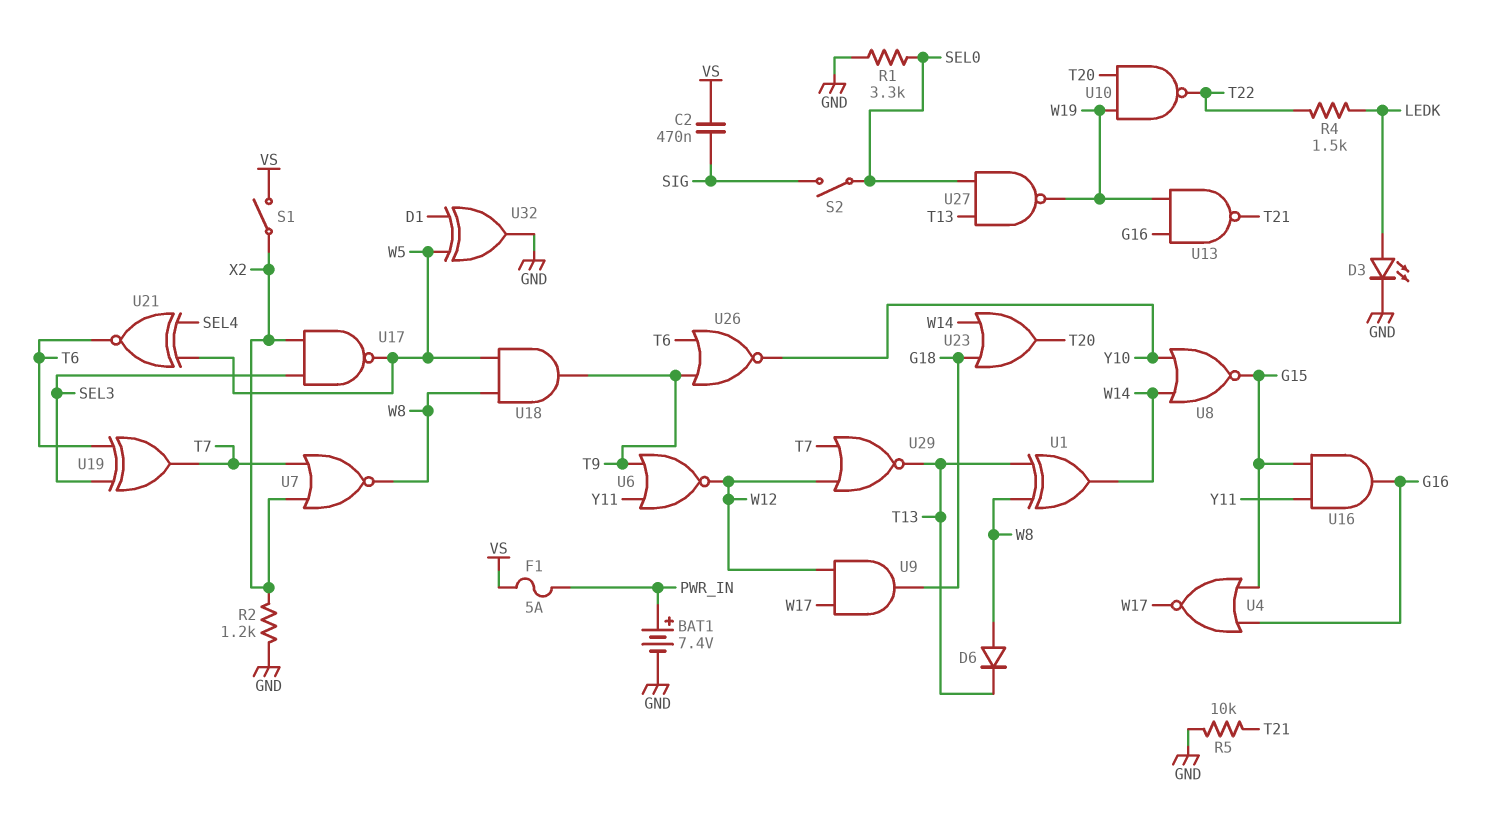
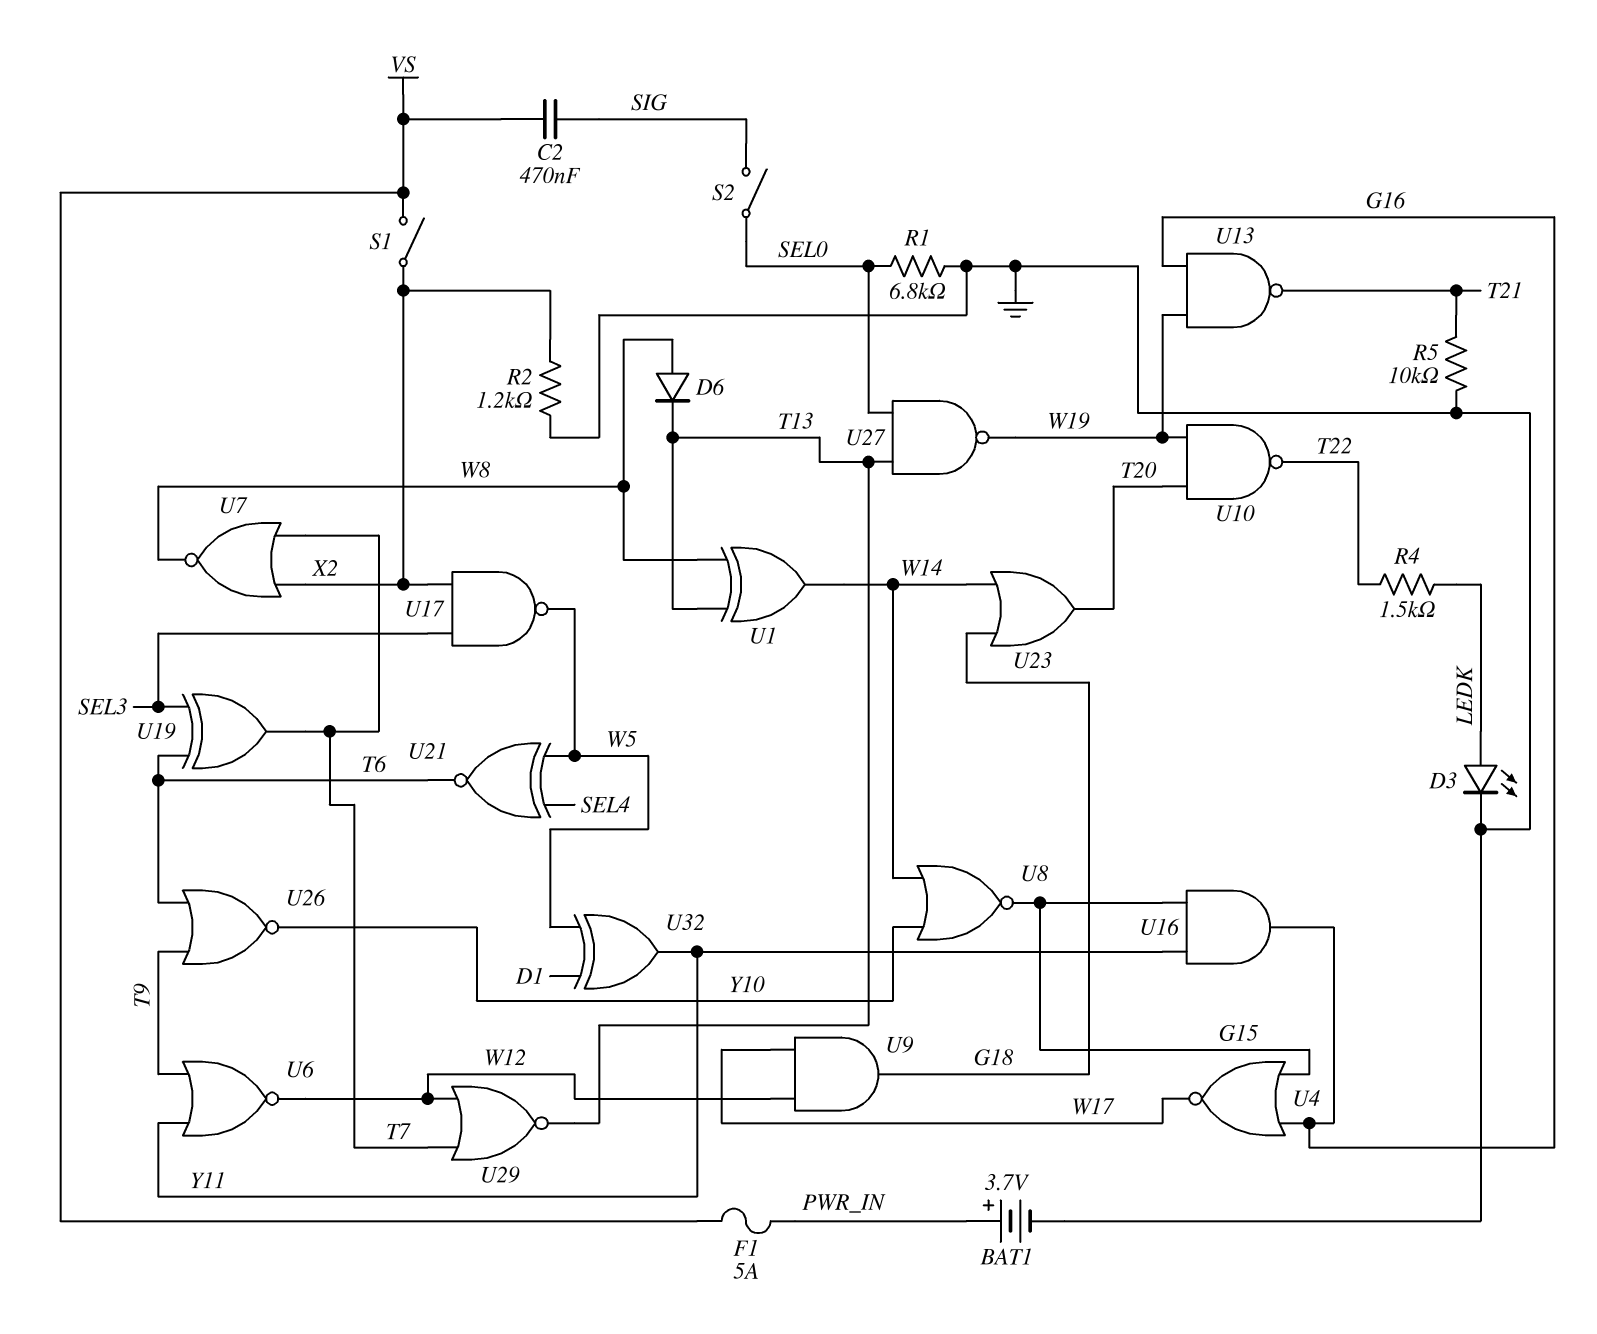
BAT1: 7.4V (plus PWR_IN, minus GND) -> 3.7V (plus PWR_IN, minus GND)
R1: 3.3k (GND, SEL0) -> 6.8k (GND, SEL0)
U18: AND (in W5, in W8, out T9) -> none
U32: XOR (in D1, in W5, out GND) -> XOR (in D1, in W5, out Y11)

